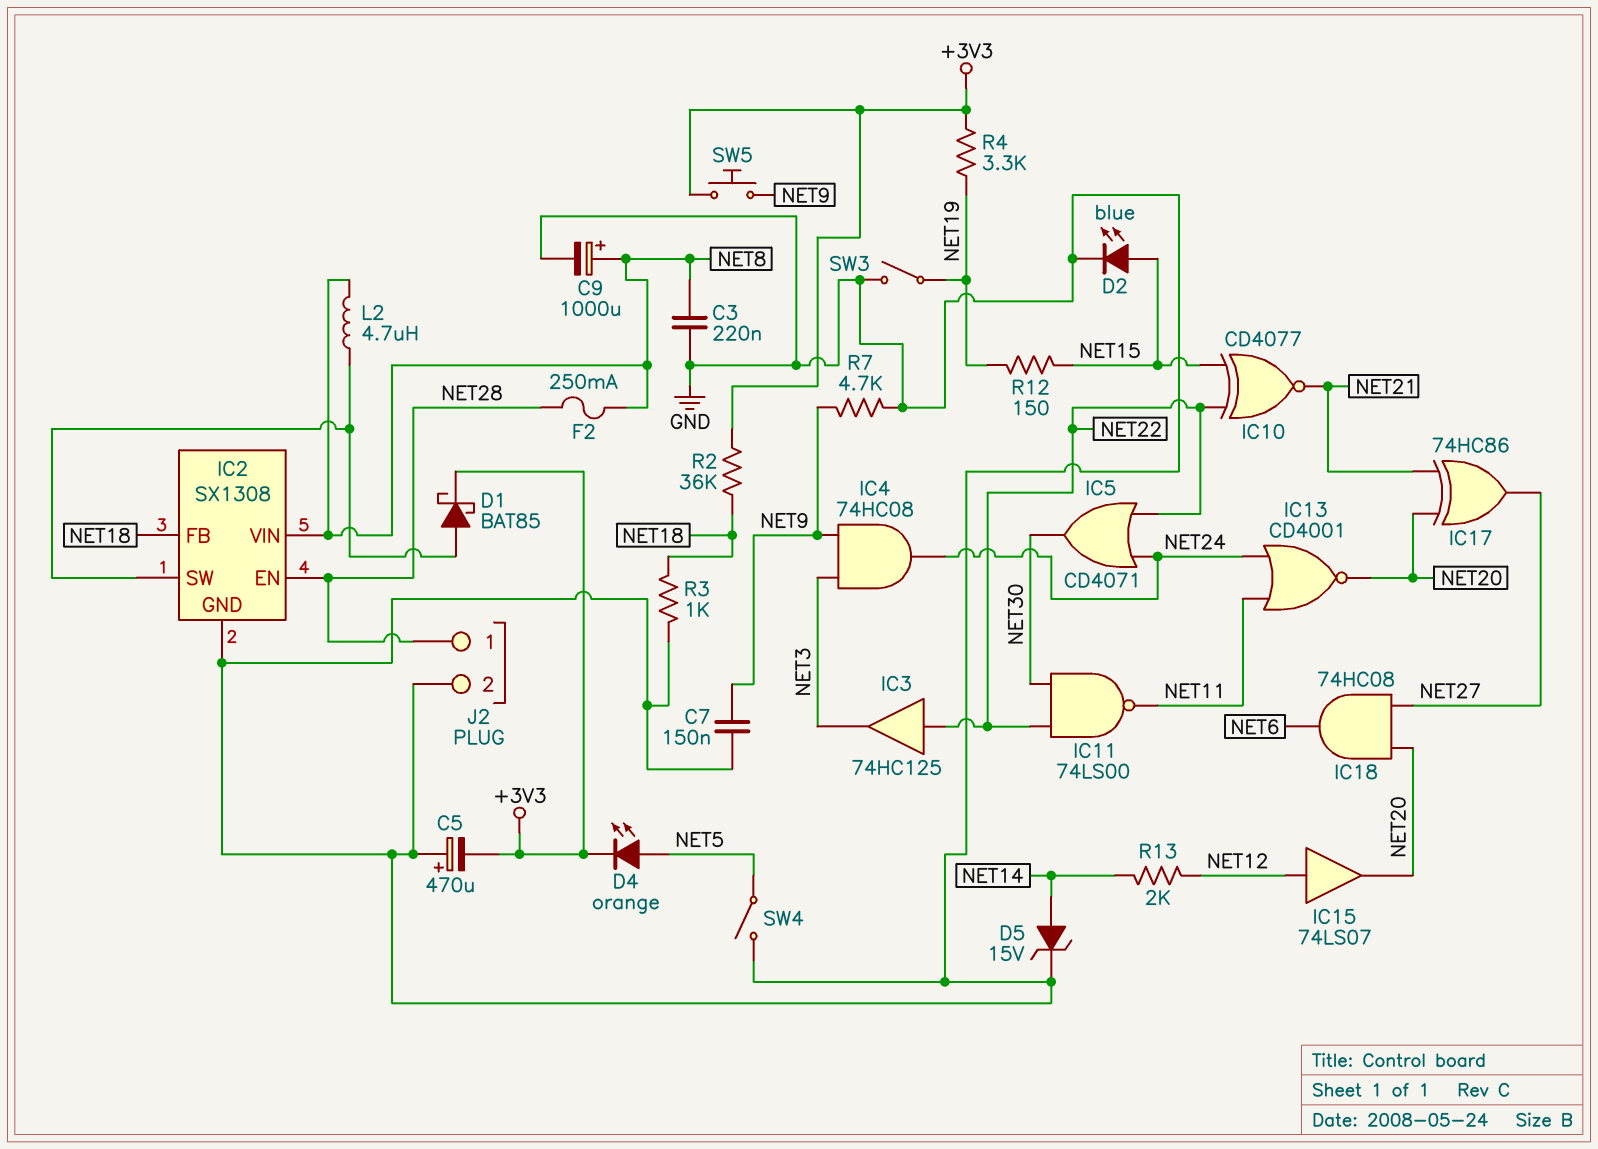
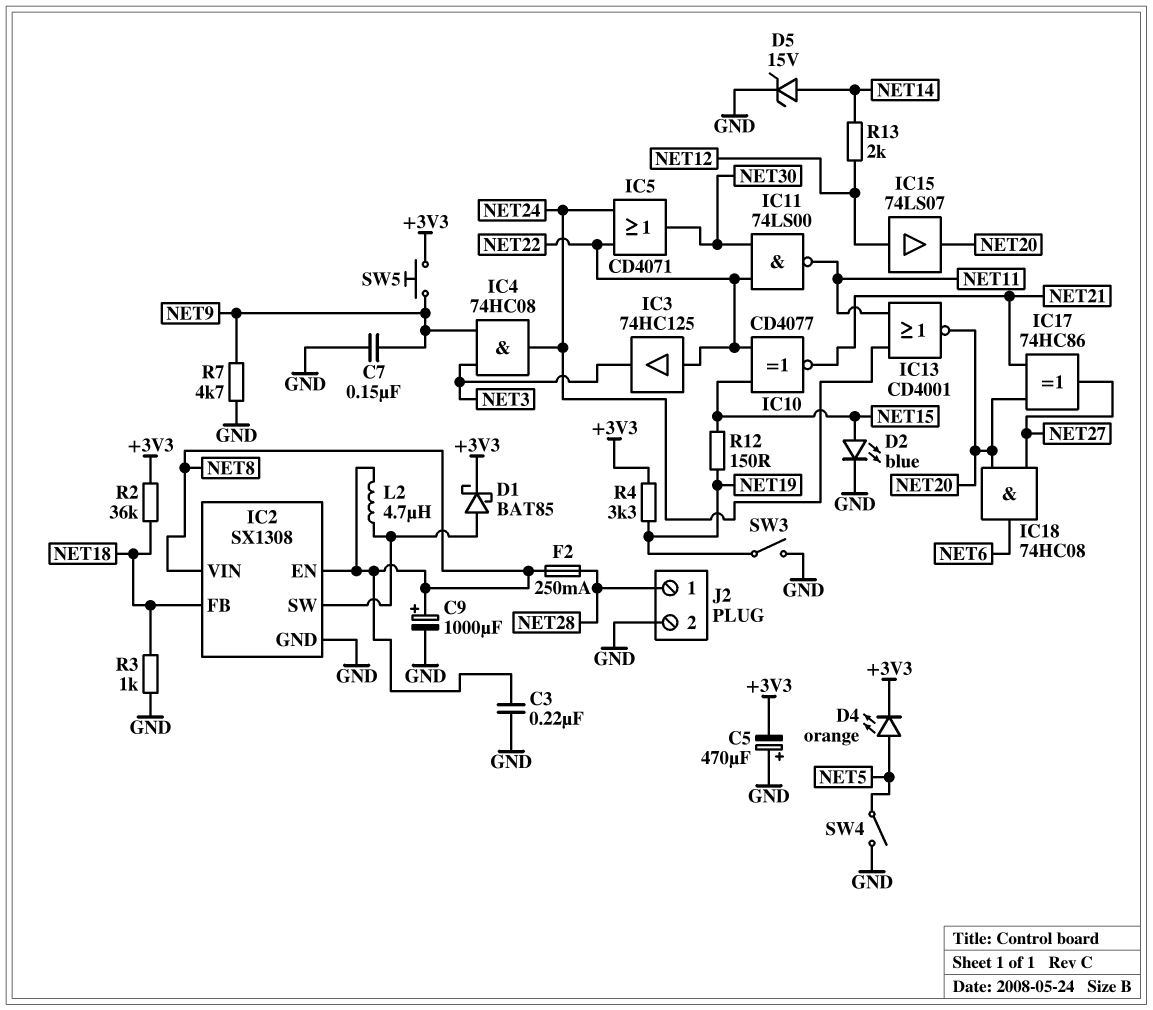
IC2 pin EN: NET28 -> NET8

